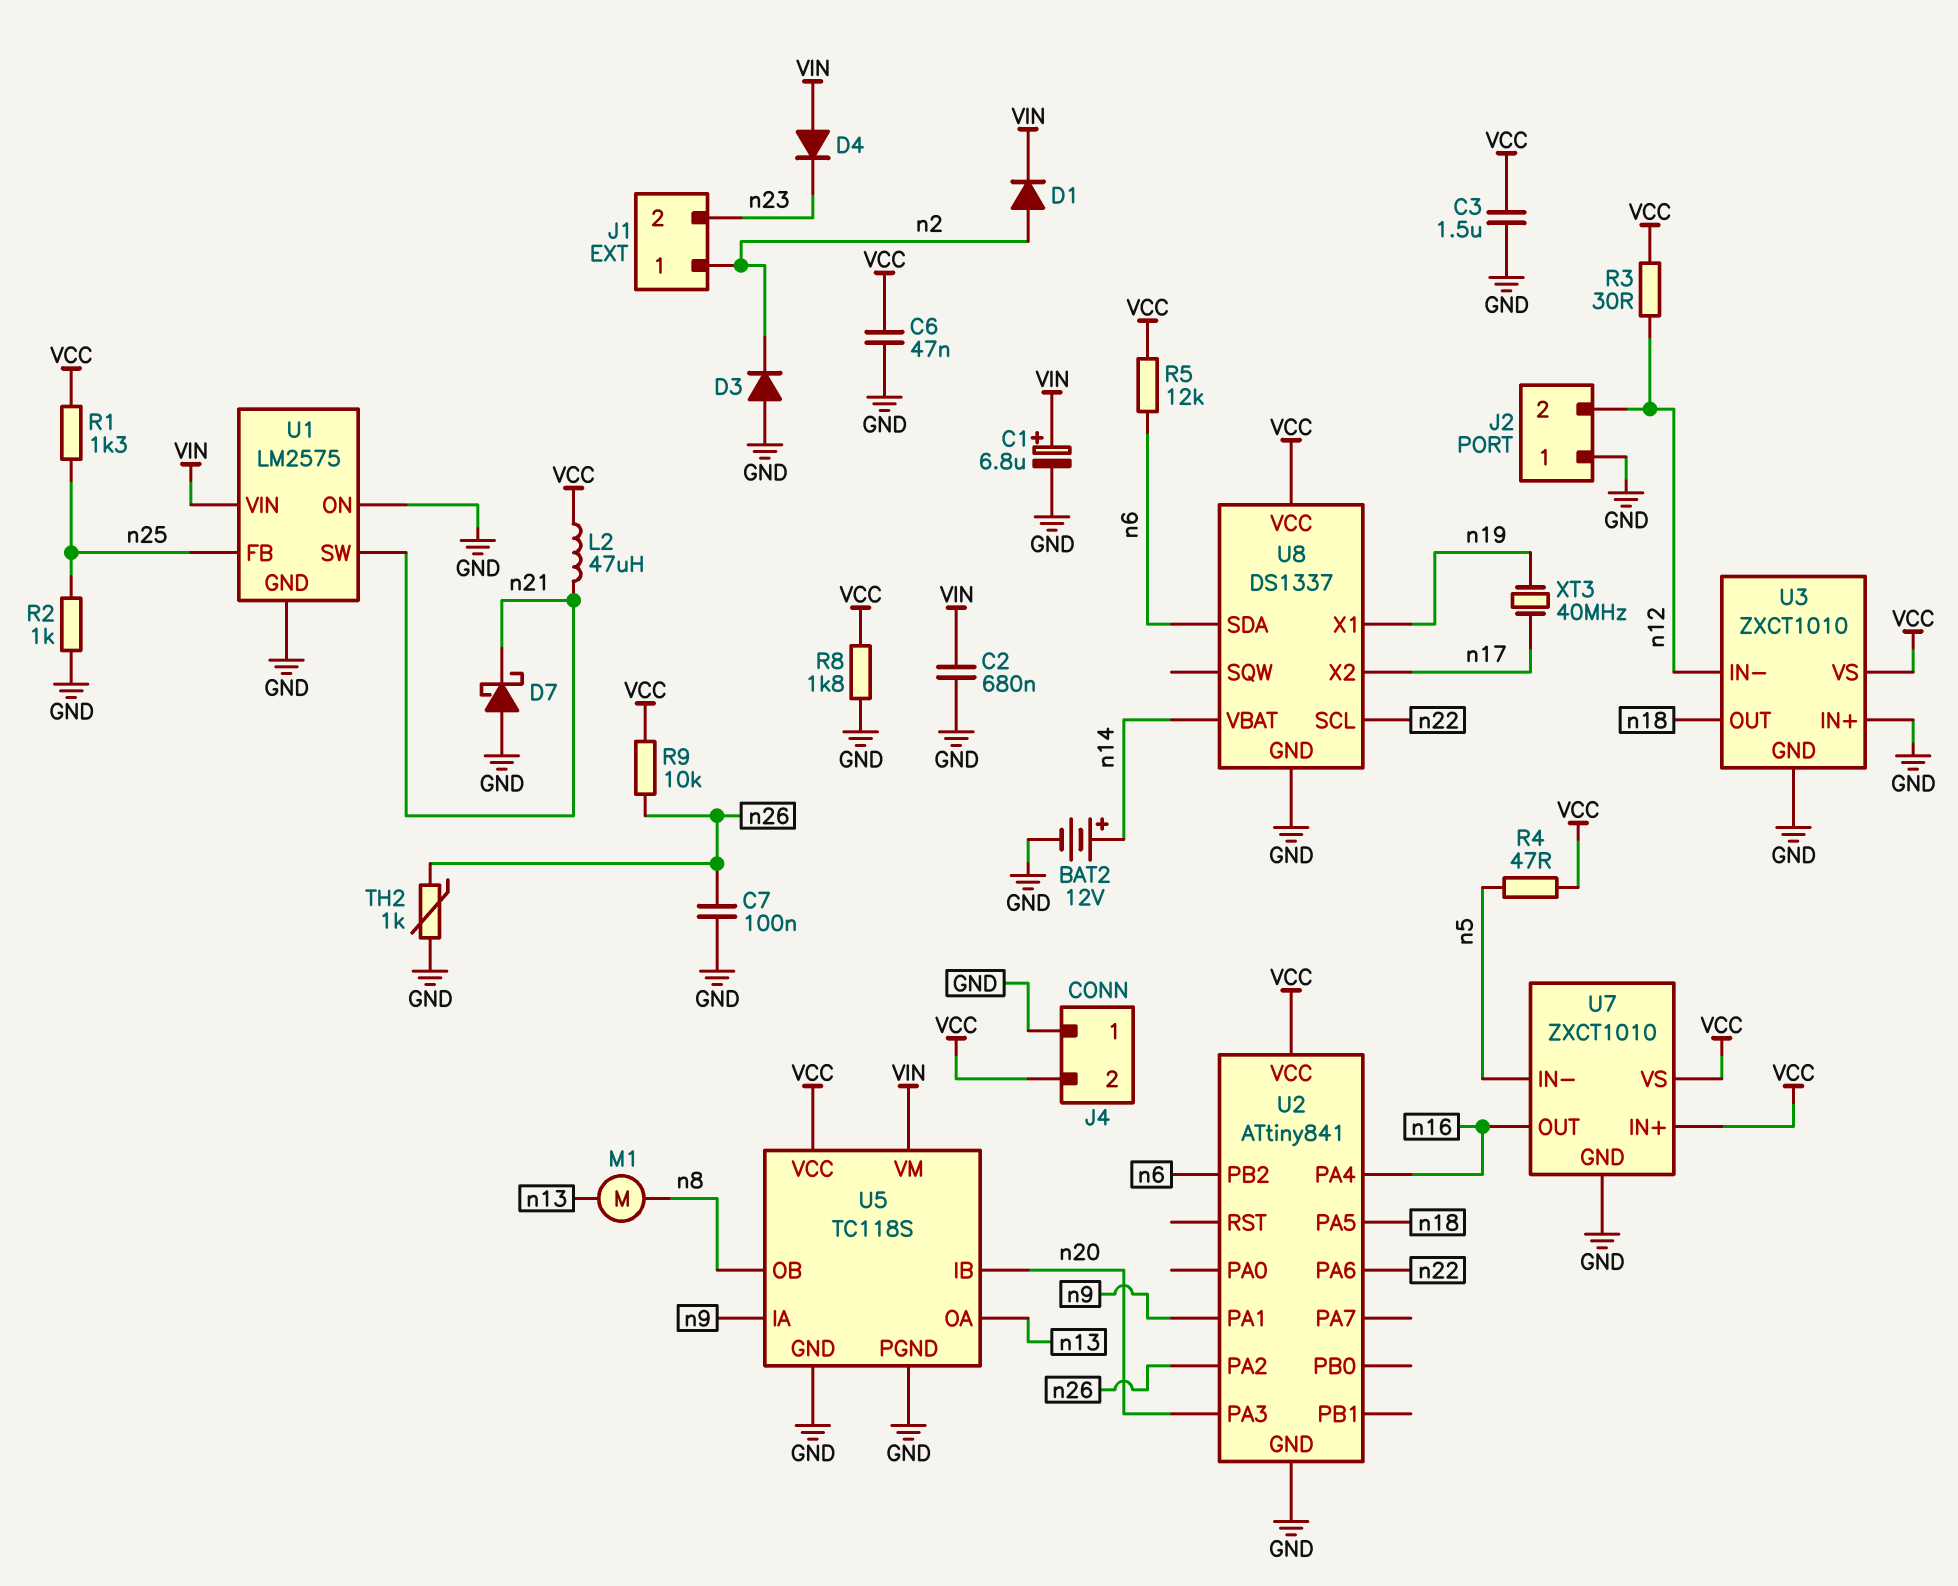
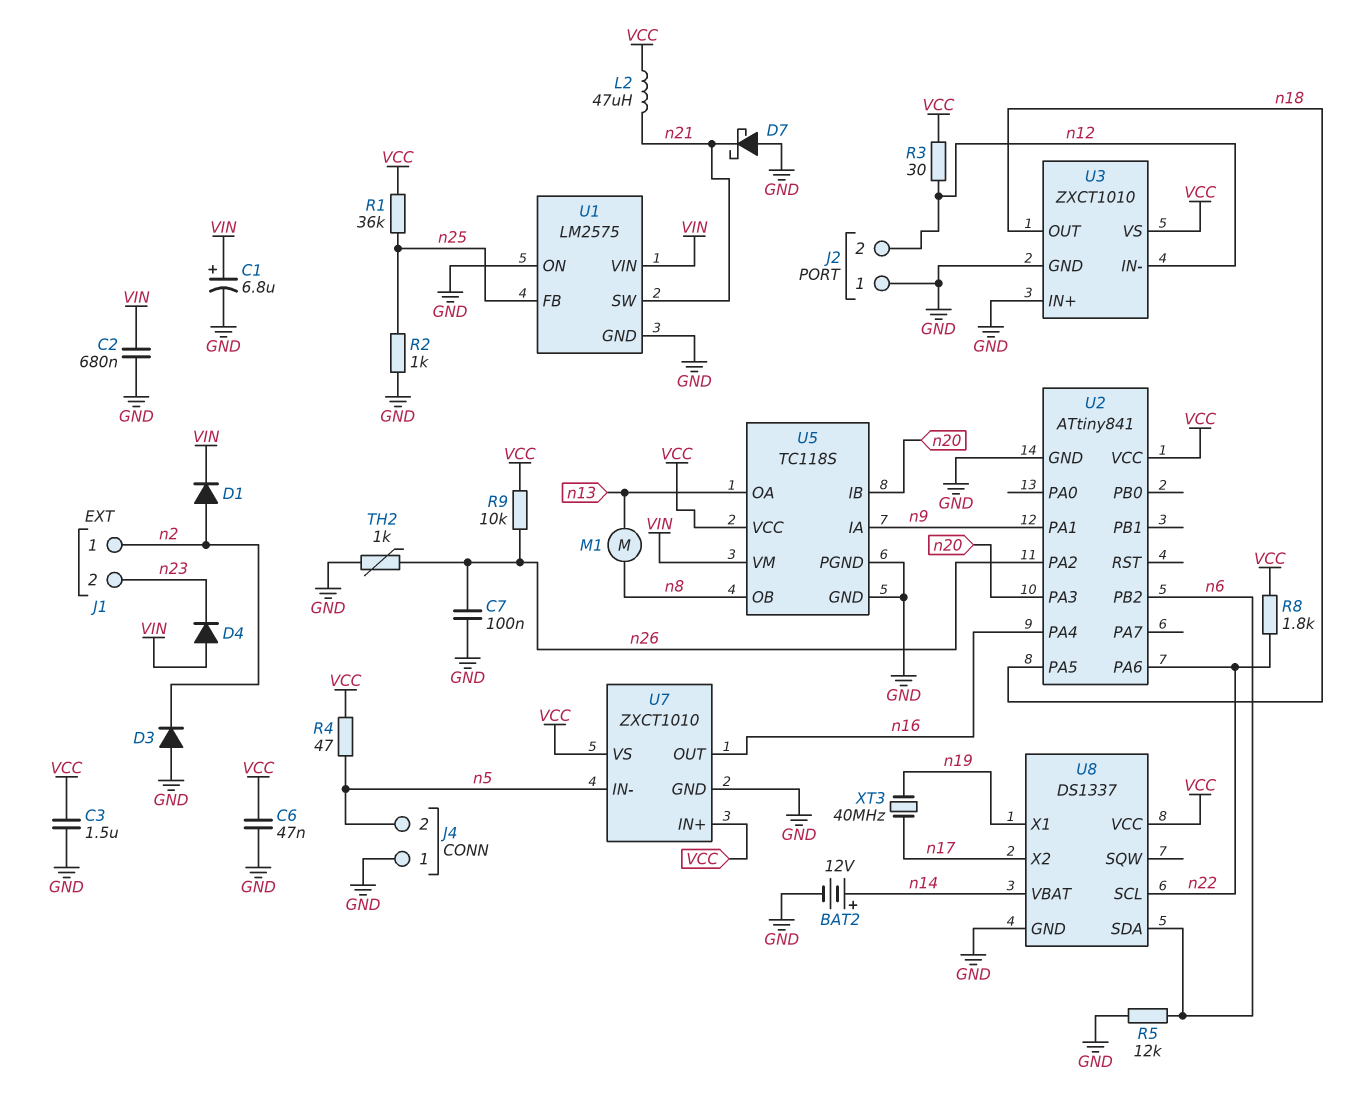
J4 pin 2: VCC -> n5
R1: 1.3k (VCC, n25) -> 36k (VCC, n25)
R5: 12k (VCC, n6) -> 12k (GND, n6)
R8: 1.8k (GND, VCC) -> 1.8k (VCC, n22)

